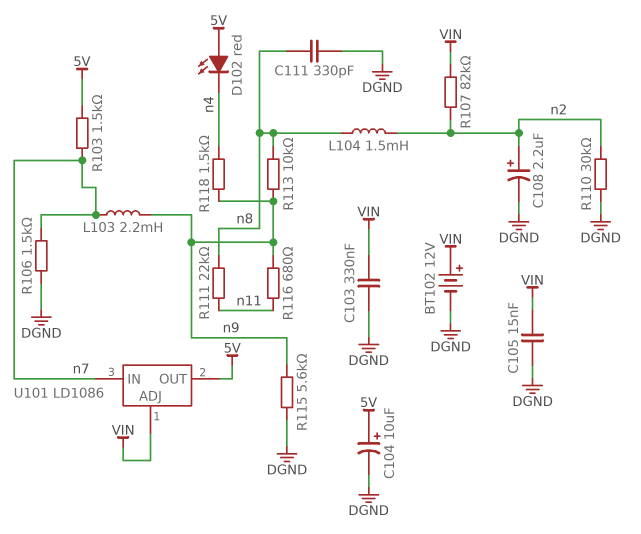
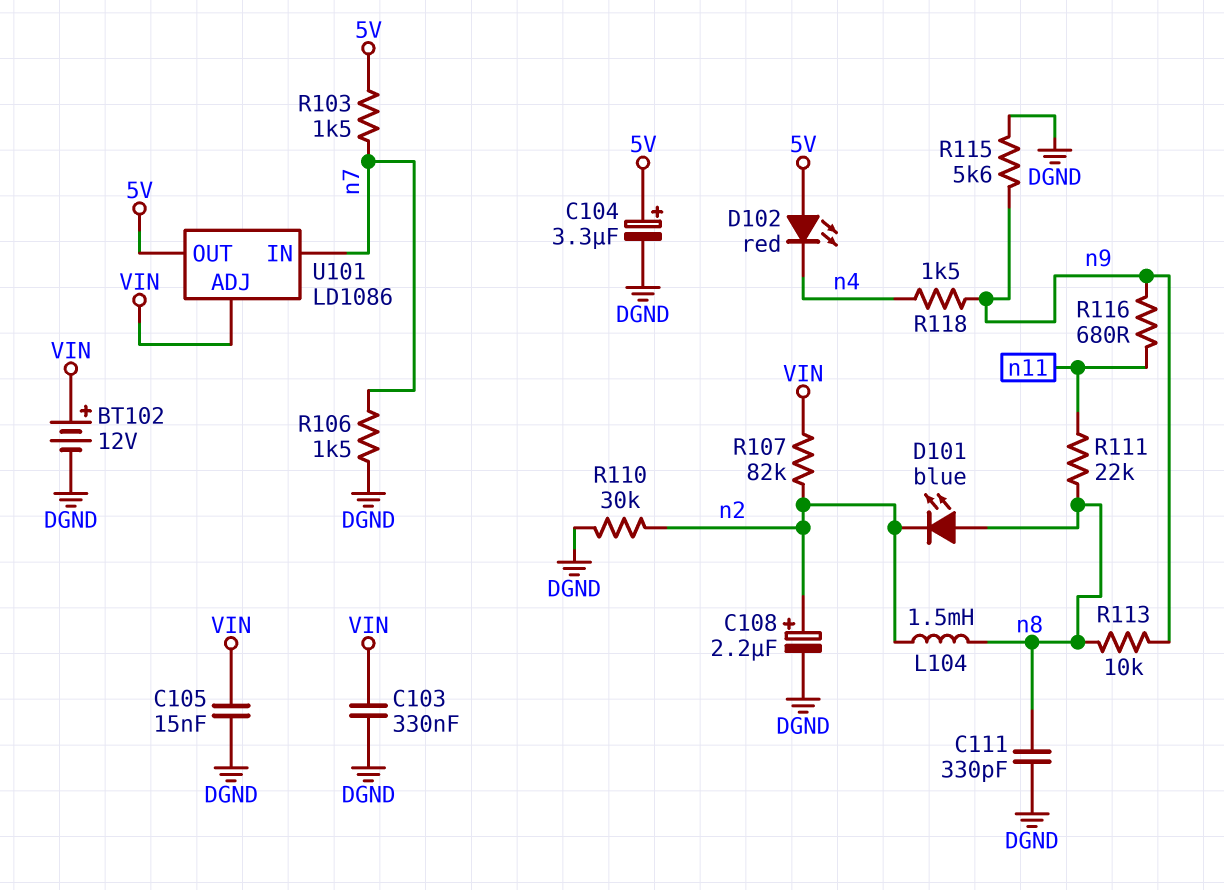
C104: 10uF (plus 5V, minus DGND) -> 3.3uF (plus 5V, minus DGND)
D101: none -> LED blue (A n8, K n2)
L103: 2.2mH (n7, n9) -> none

